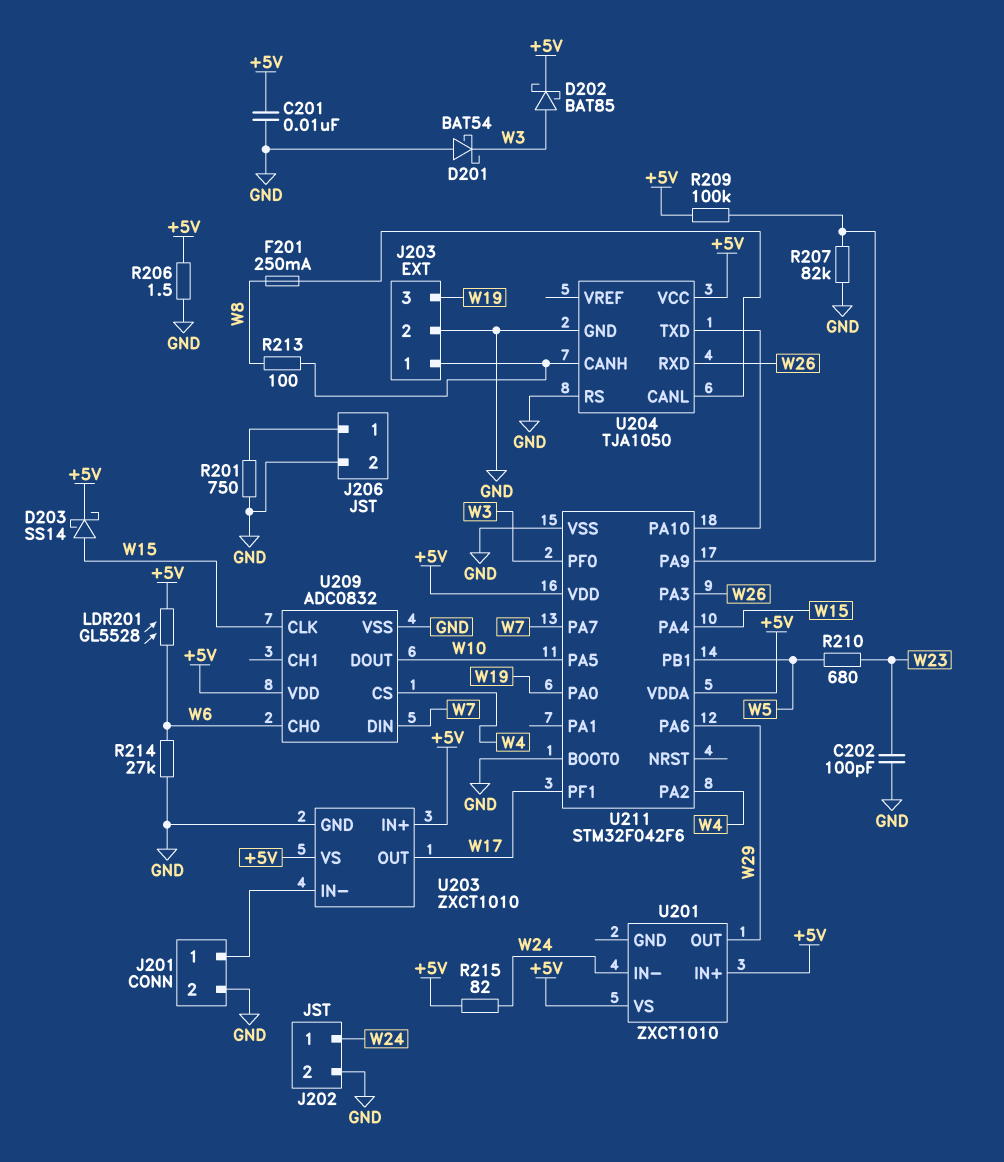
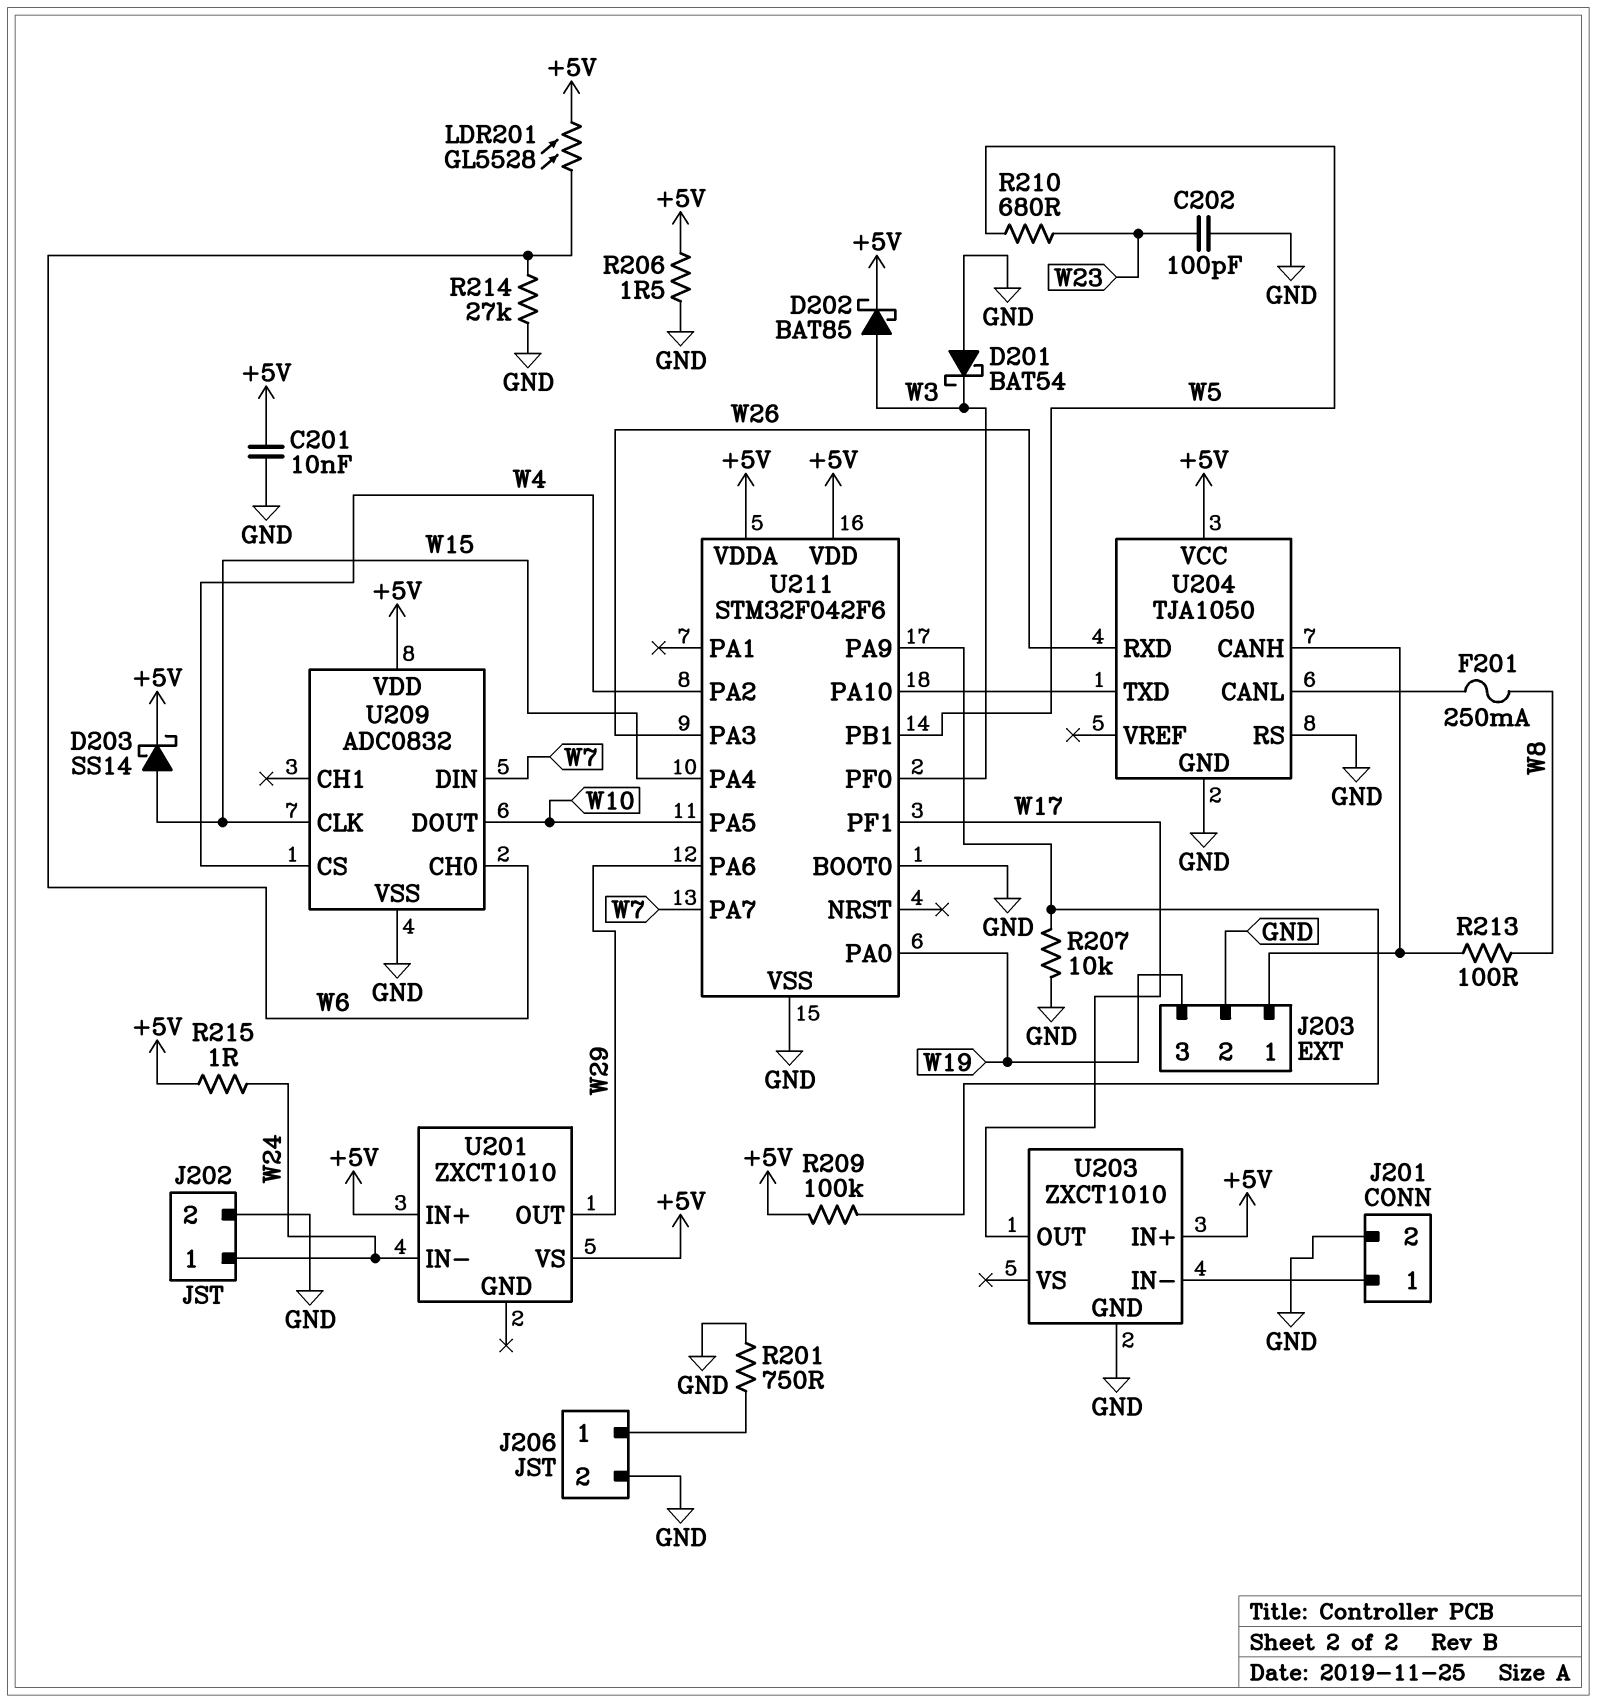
R207: 82k (GND, U211/PA9) -> 10k (GND, U211/PA9)
R215: 82 (+5V, W24) -> 1 (+5V, W24)
U203 pin VS: +5V -> none

